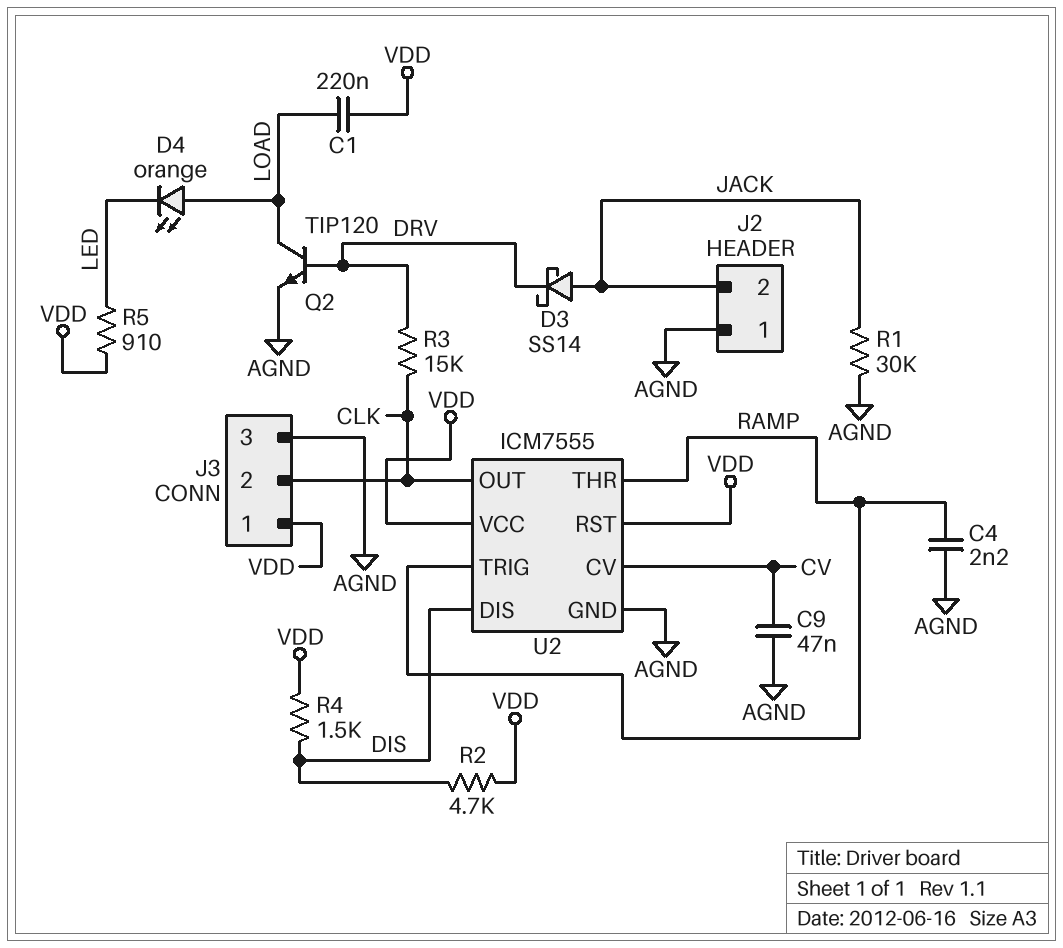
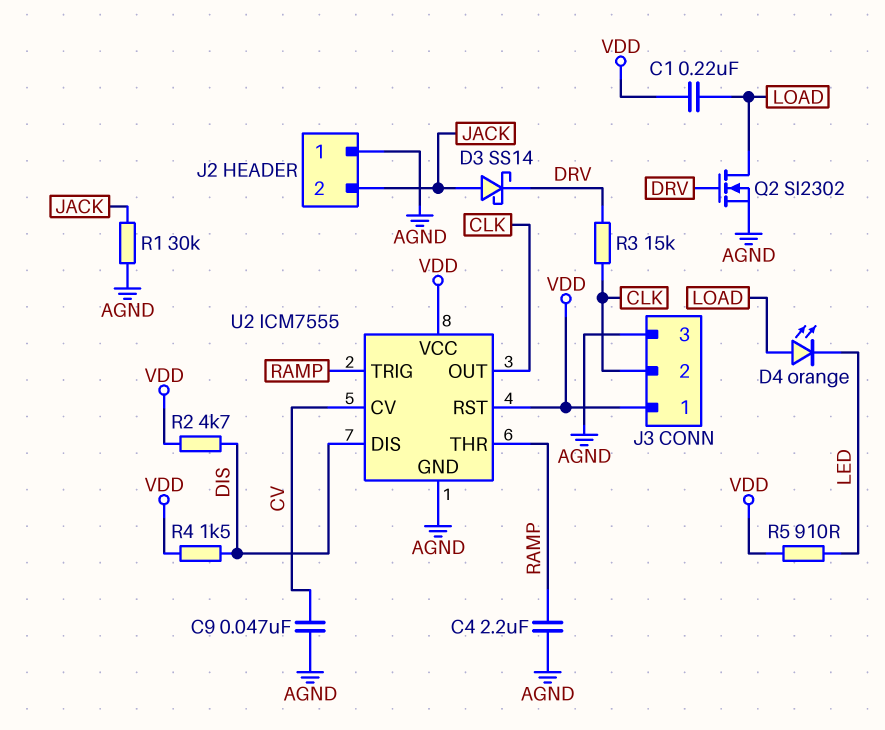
C4: 2.2nF (AGND, RAMP) -> 2.2uF (AGND, RAMP)
Q2: NPN TIP120 (B DRV, C LOAD, E AGND) -> NMOS SI2302 (G DRV, D LOAD, S AGND)

